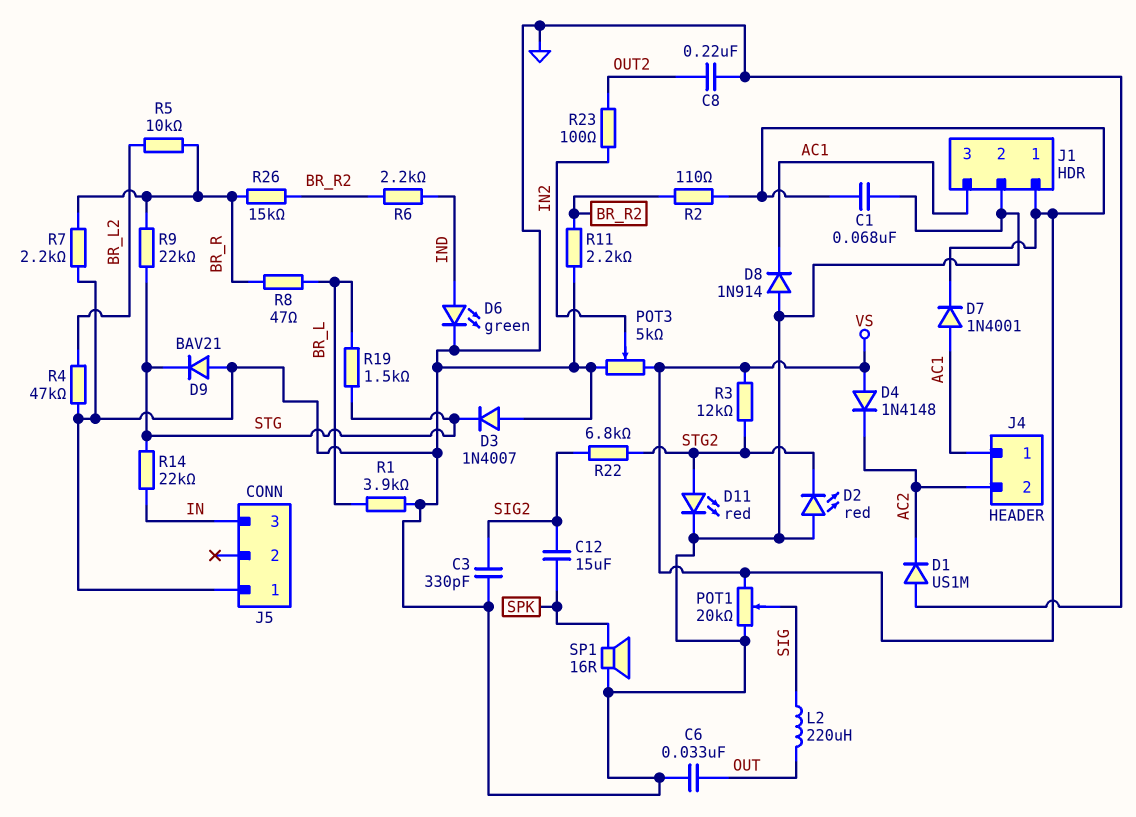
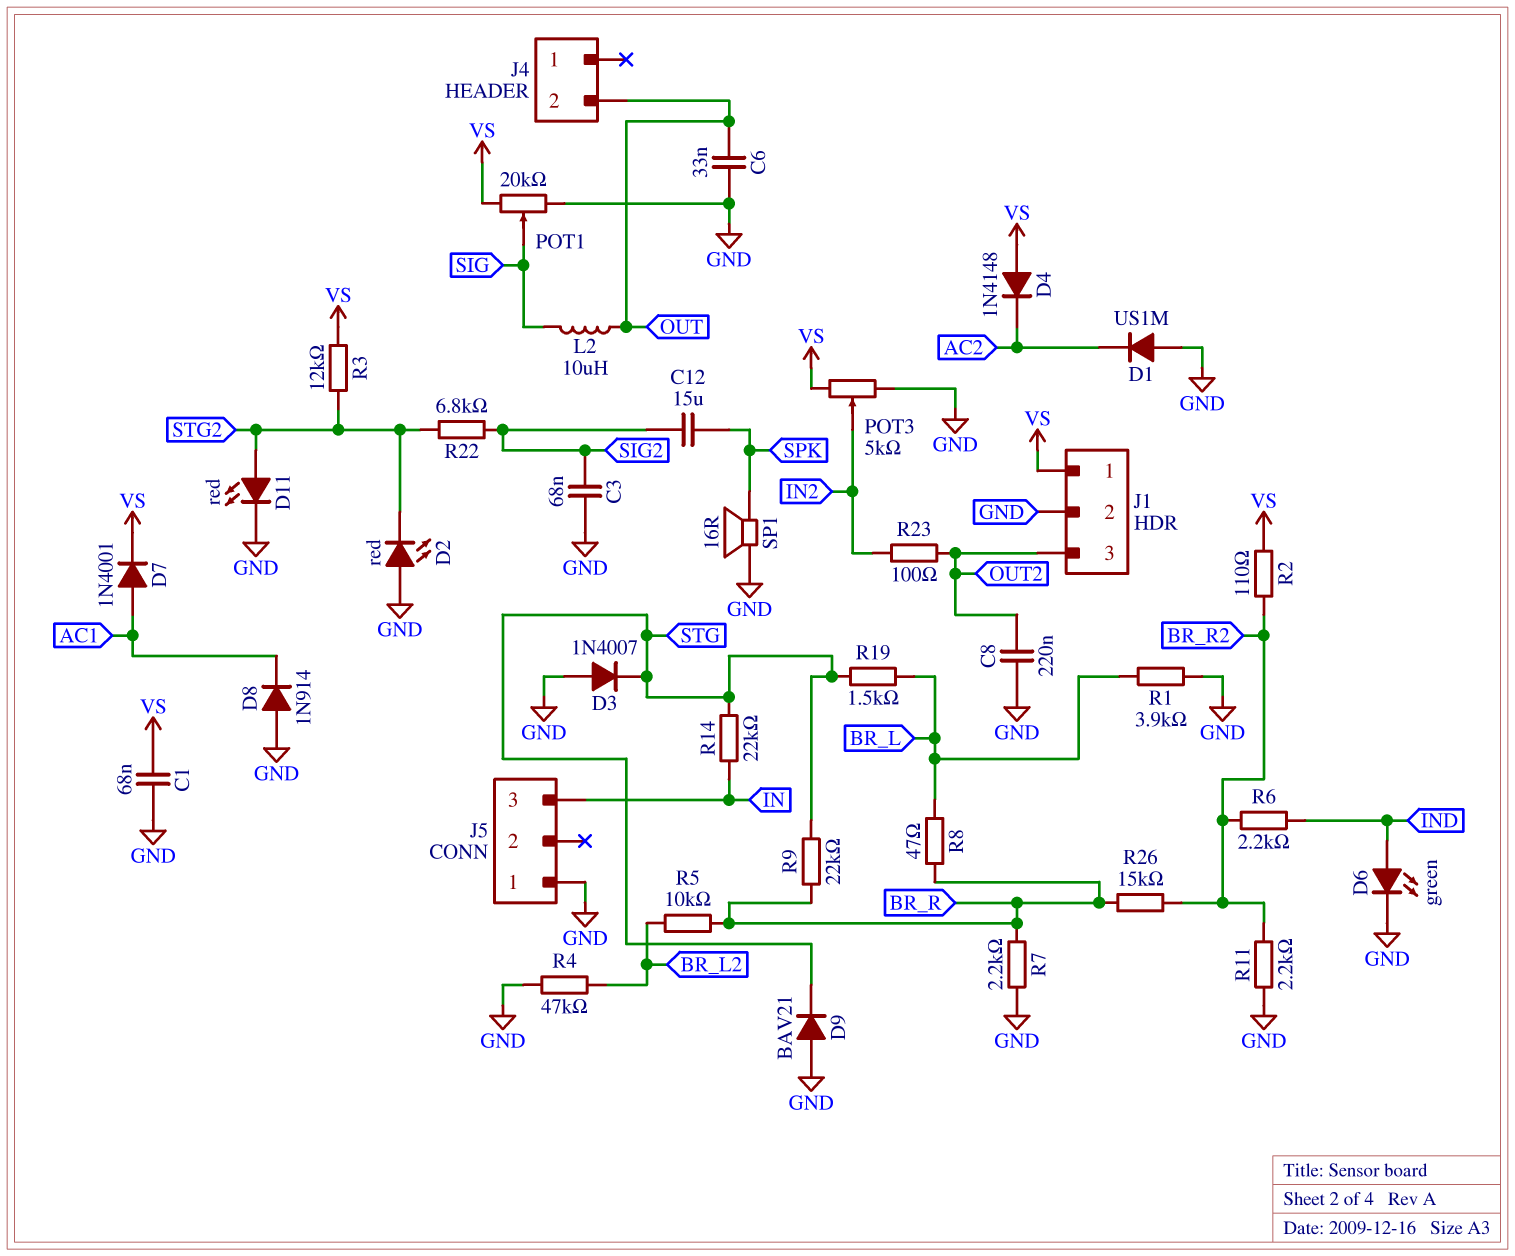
C3: 330pF (GND, SIG2) -> 68nF (GND, SIG2)
J1 pin 3: AC1 -> OUT2
J4 pin 1: AC1 -> none
J4 pin 2: AC2 -> OUT
L2: 220uH (OUT, SIG) -> 10uH (OUT, SIG)

